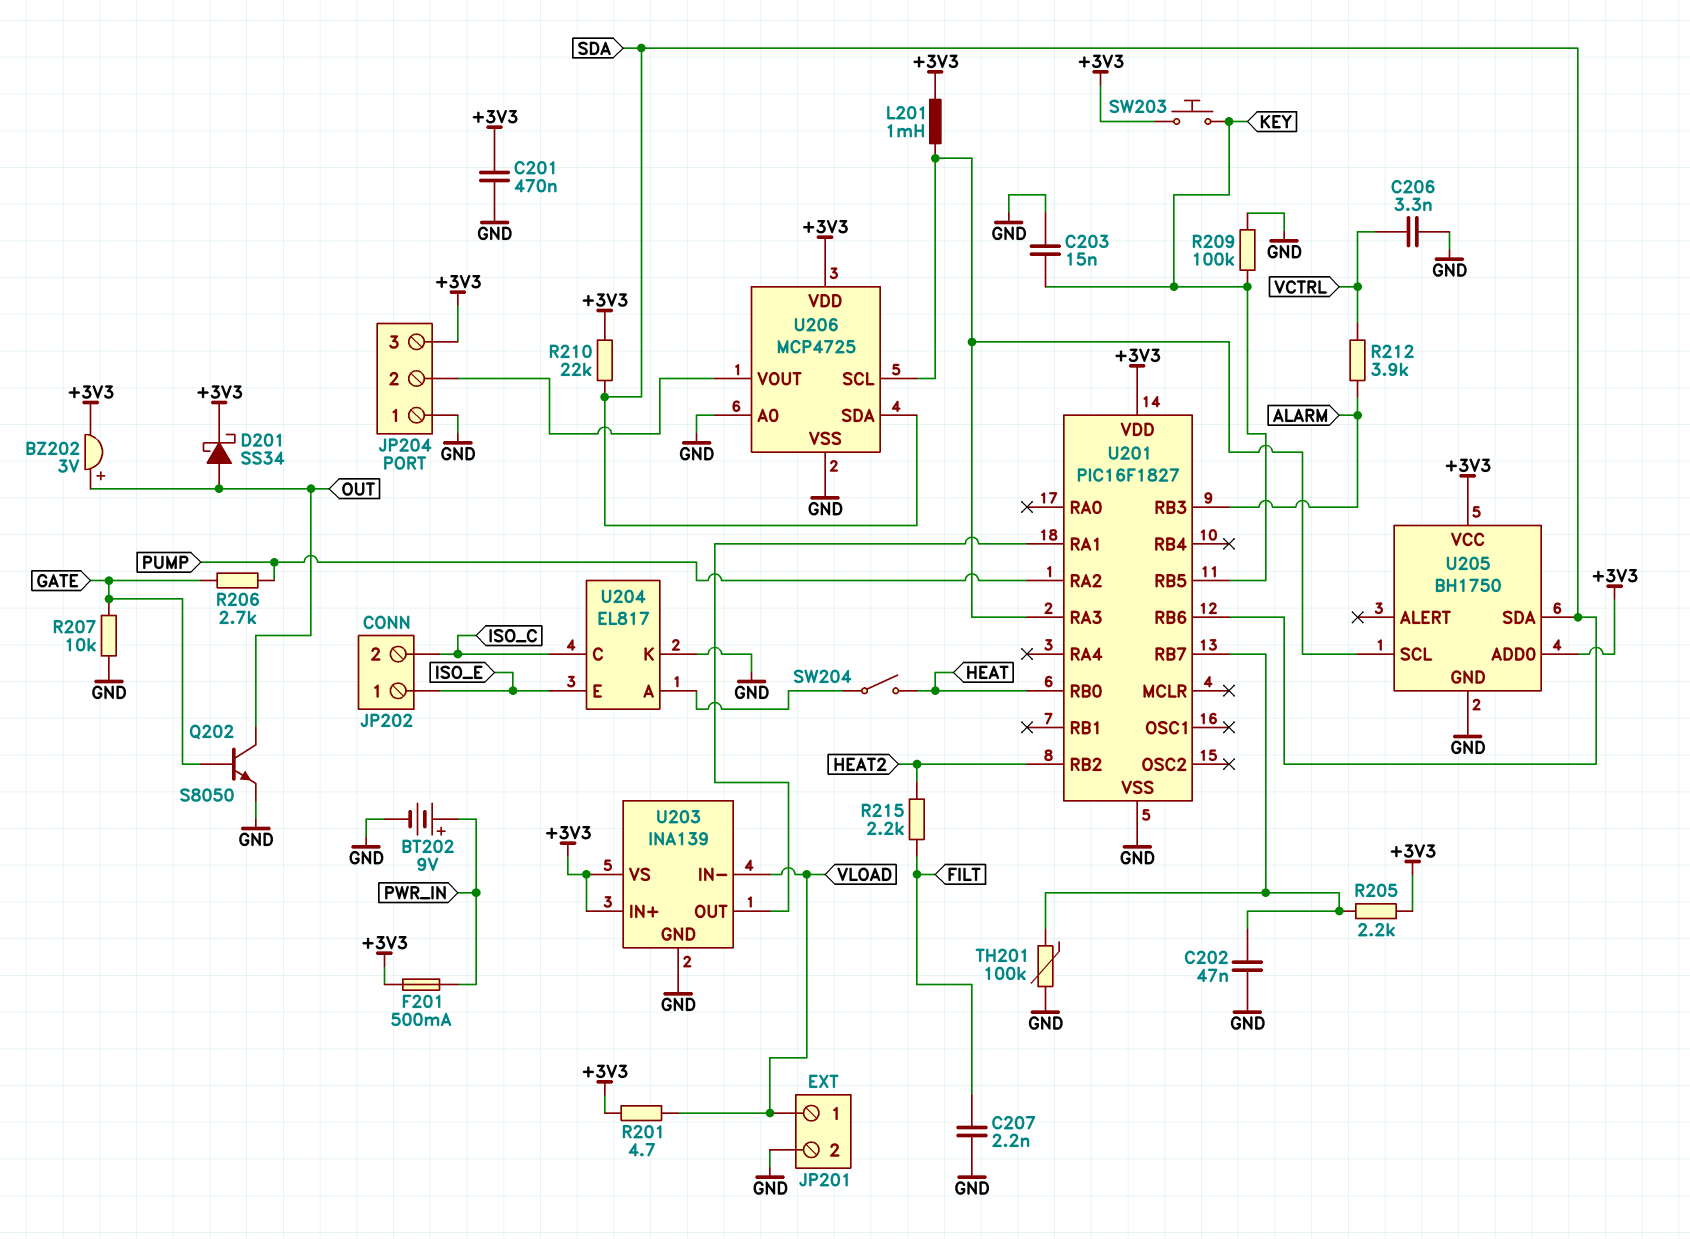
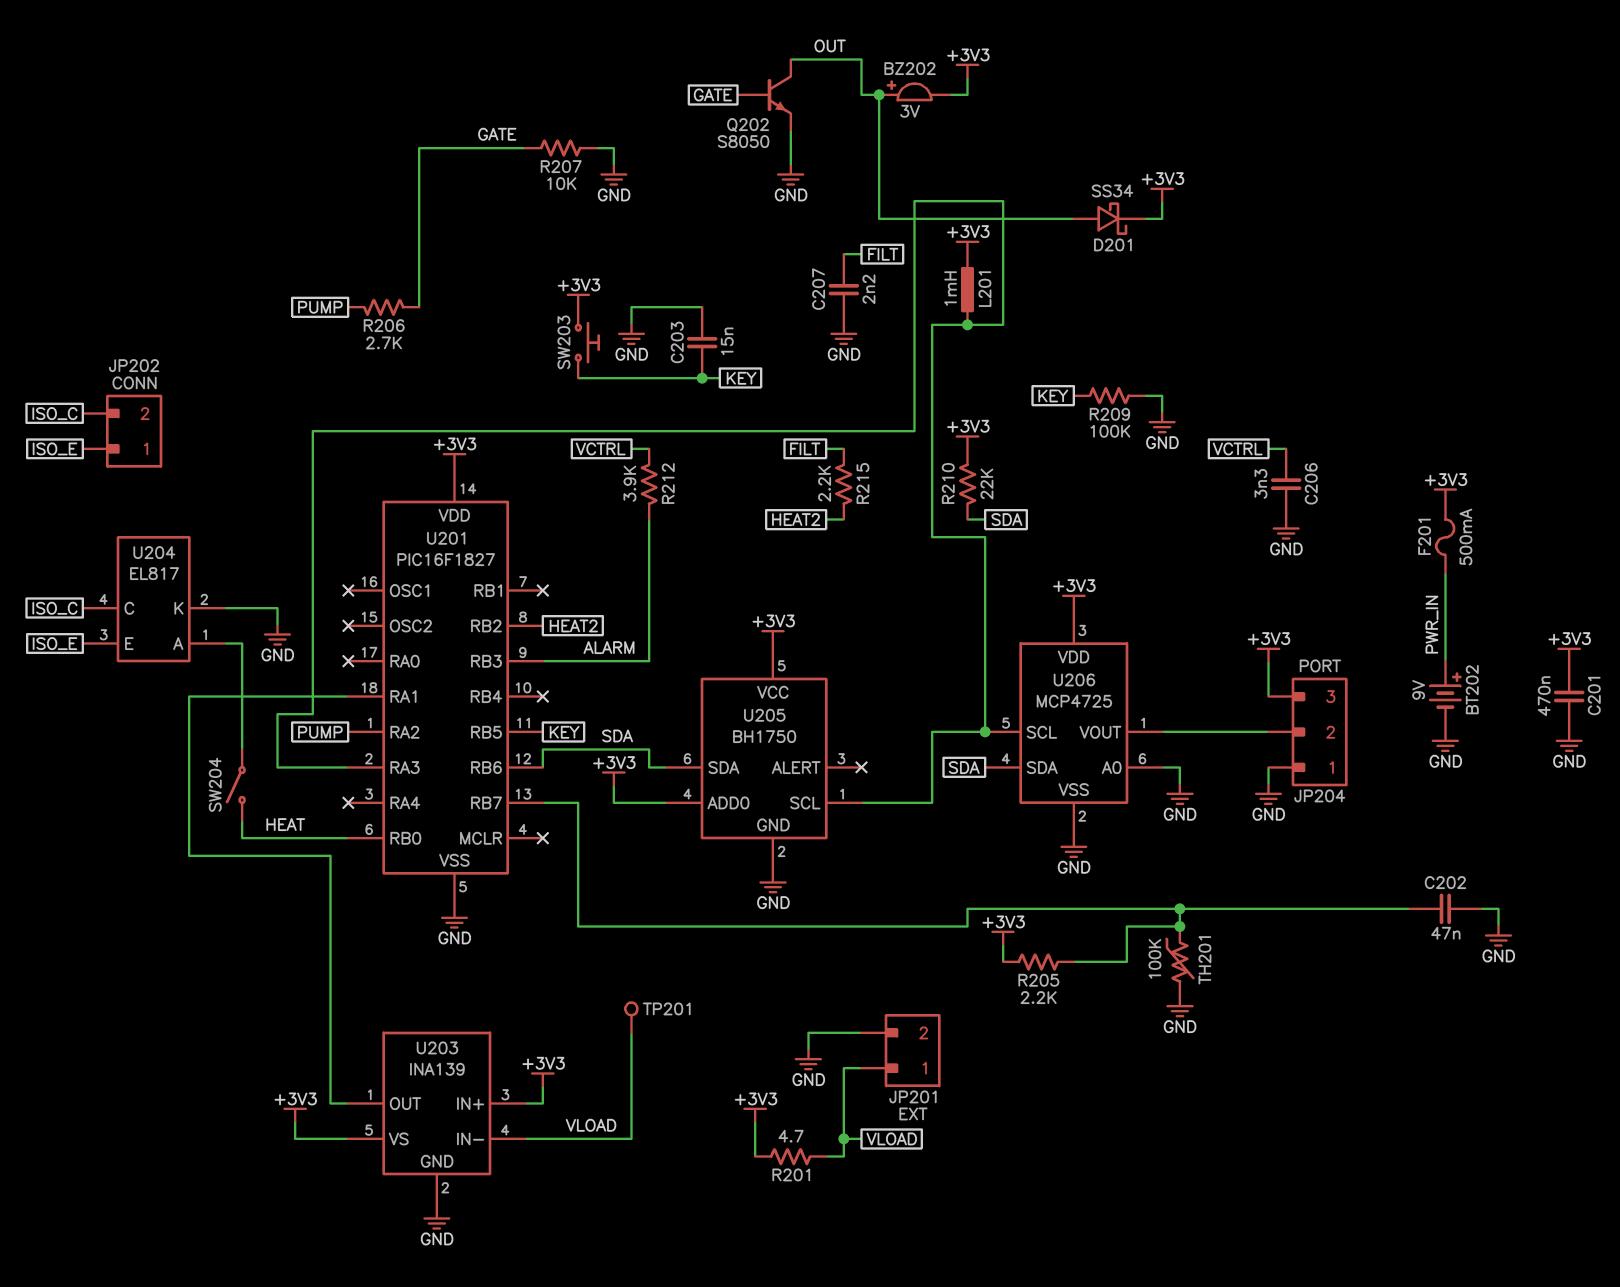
TP201: none -> test point (VLOAD)

